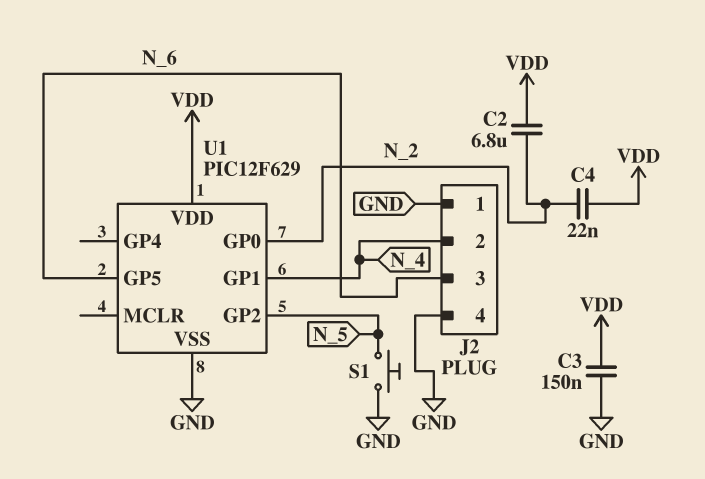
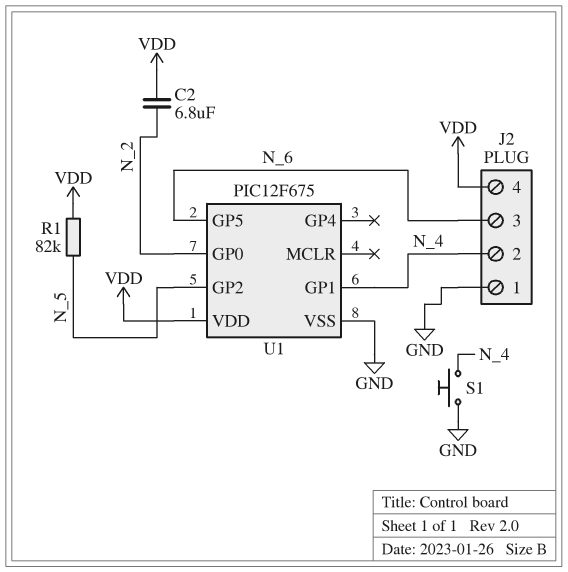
C3: 150nF (GND, VDD) -> none
C4: 22nF (N_2, VDD) -> none
J2 pin 4: GND -> VDD
R1: none -> 82k (N_5, VDD)
S1: button (GND, N_5) -> button (GND, N_4)
U1: PIC12F629 -> PIC12F675

